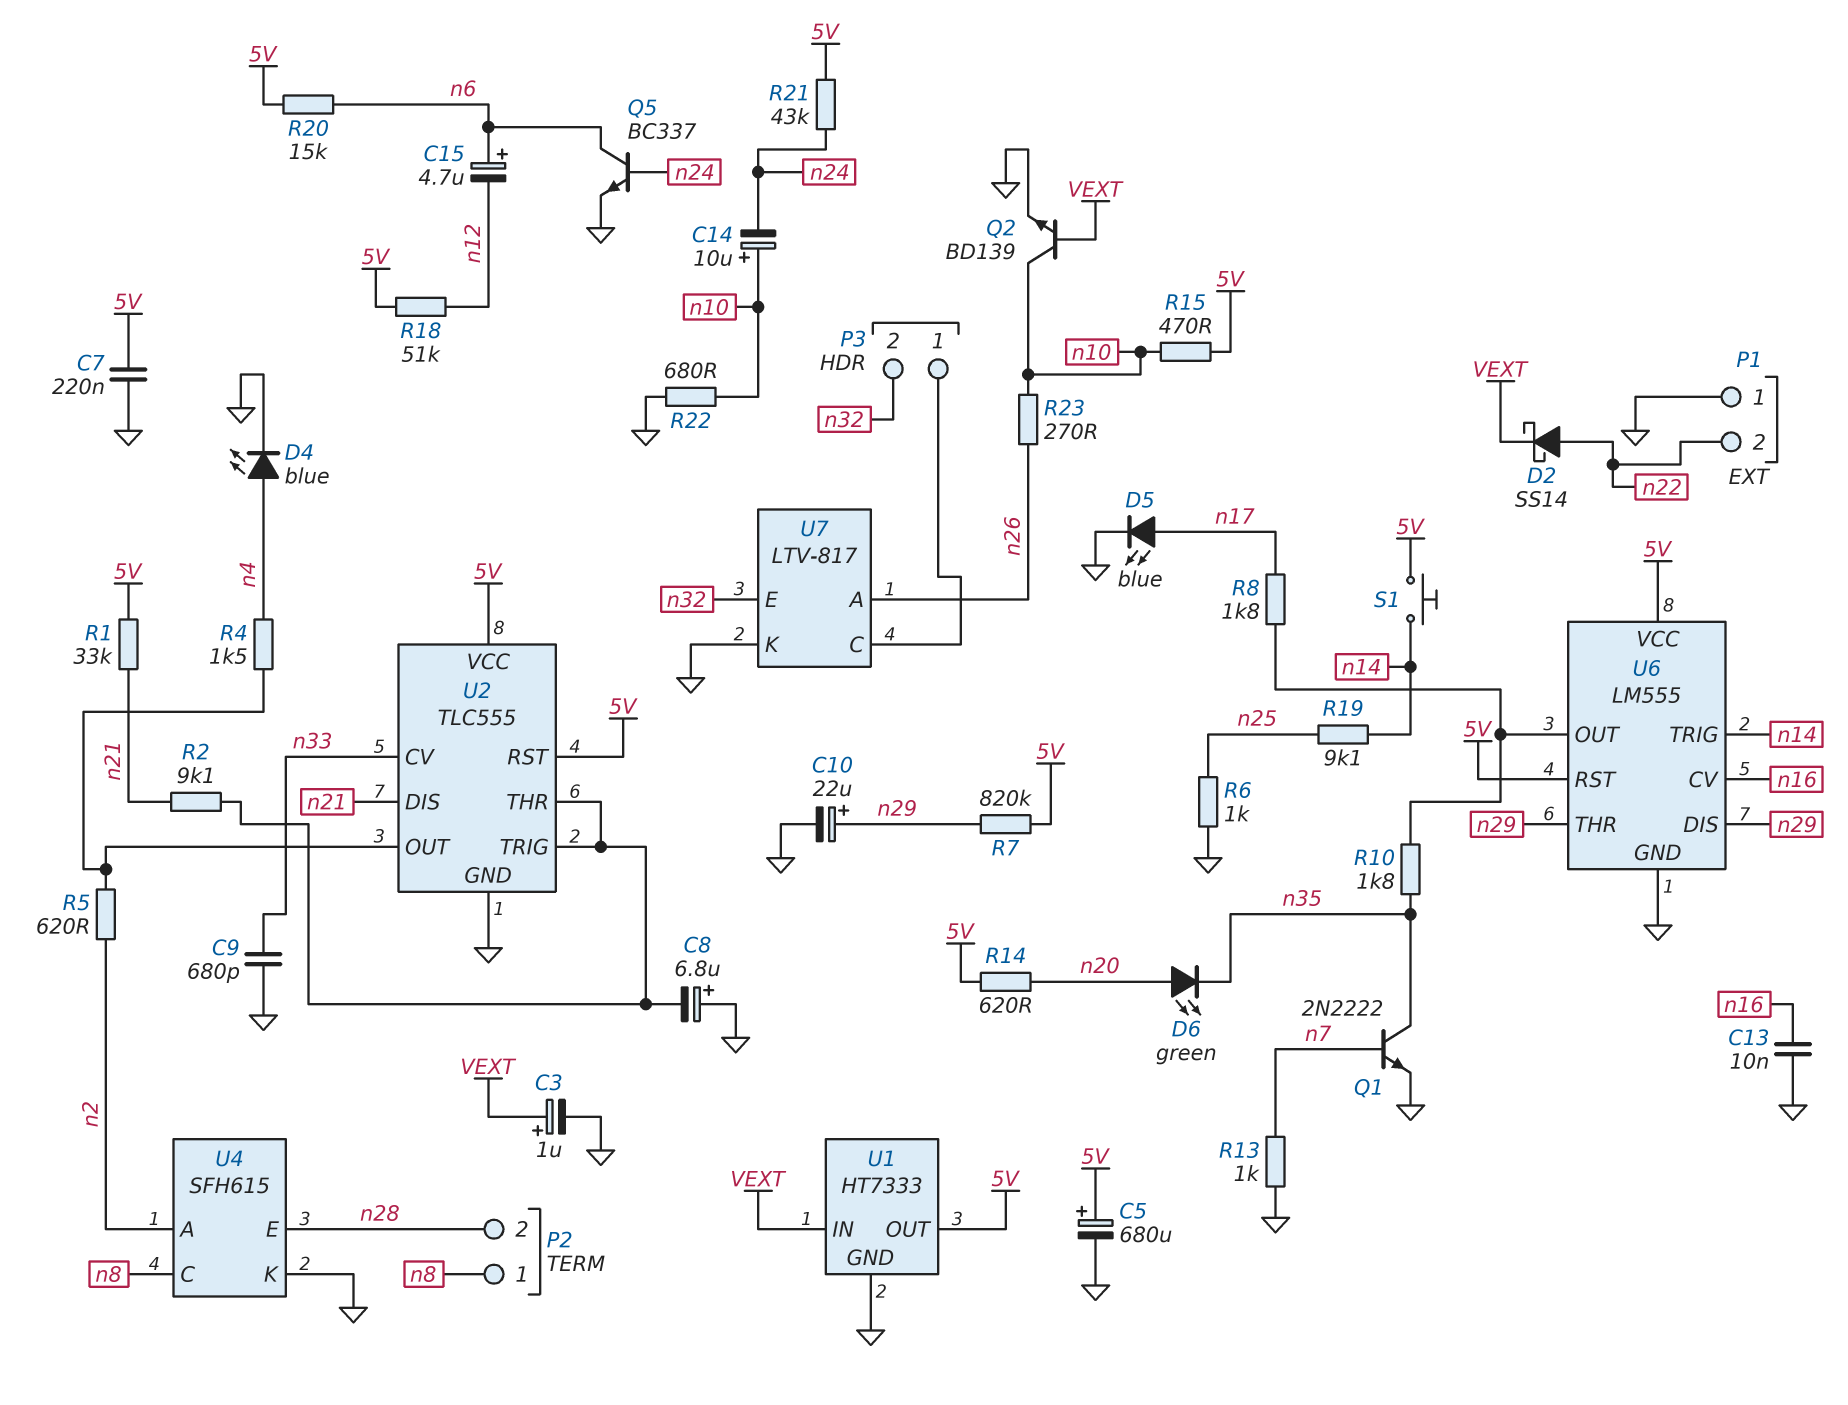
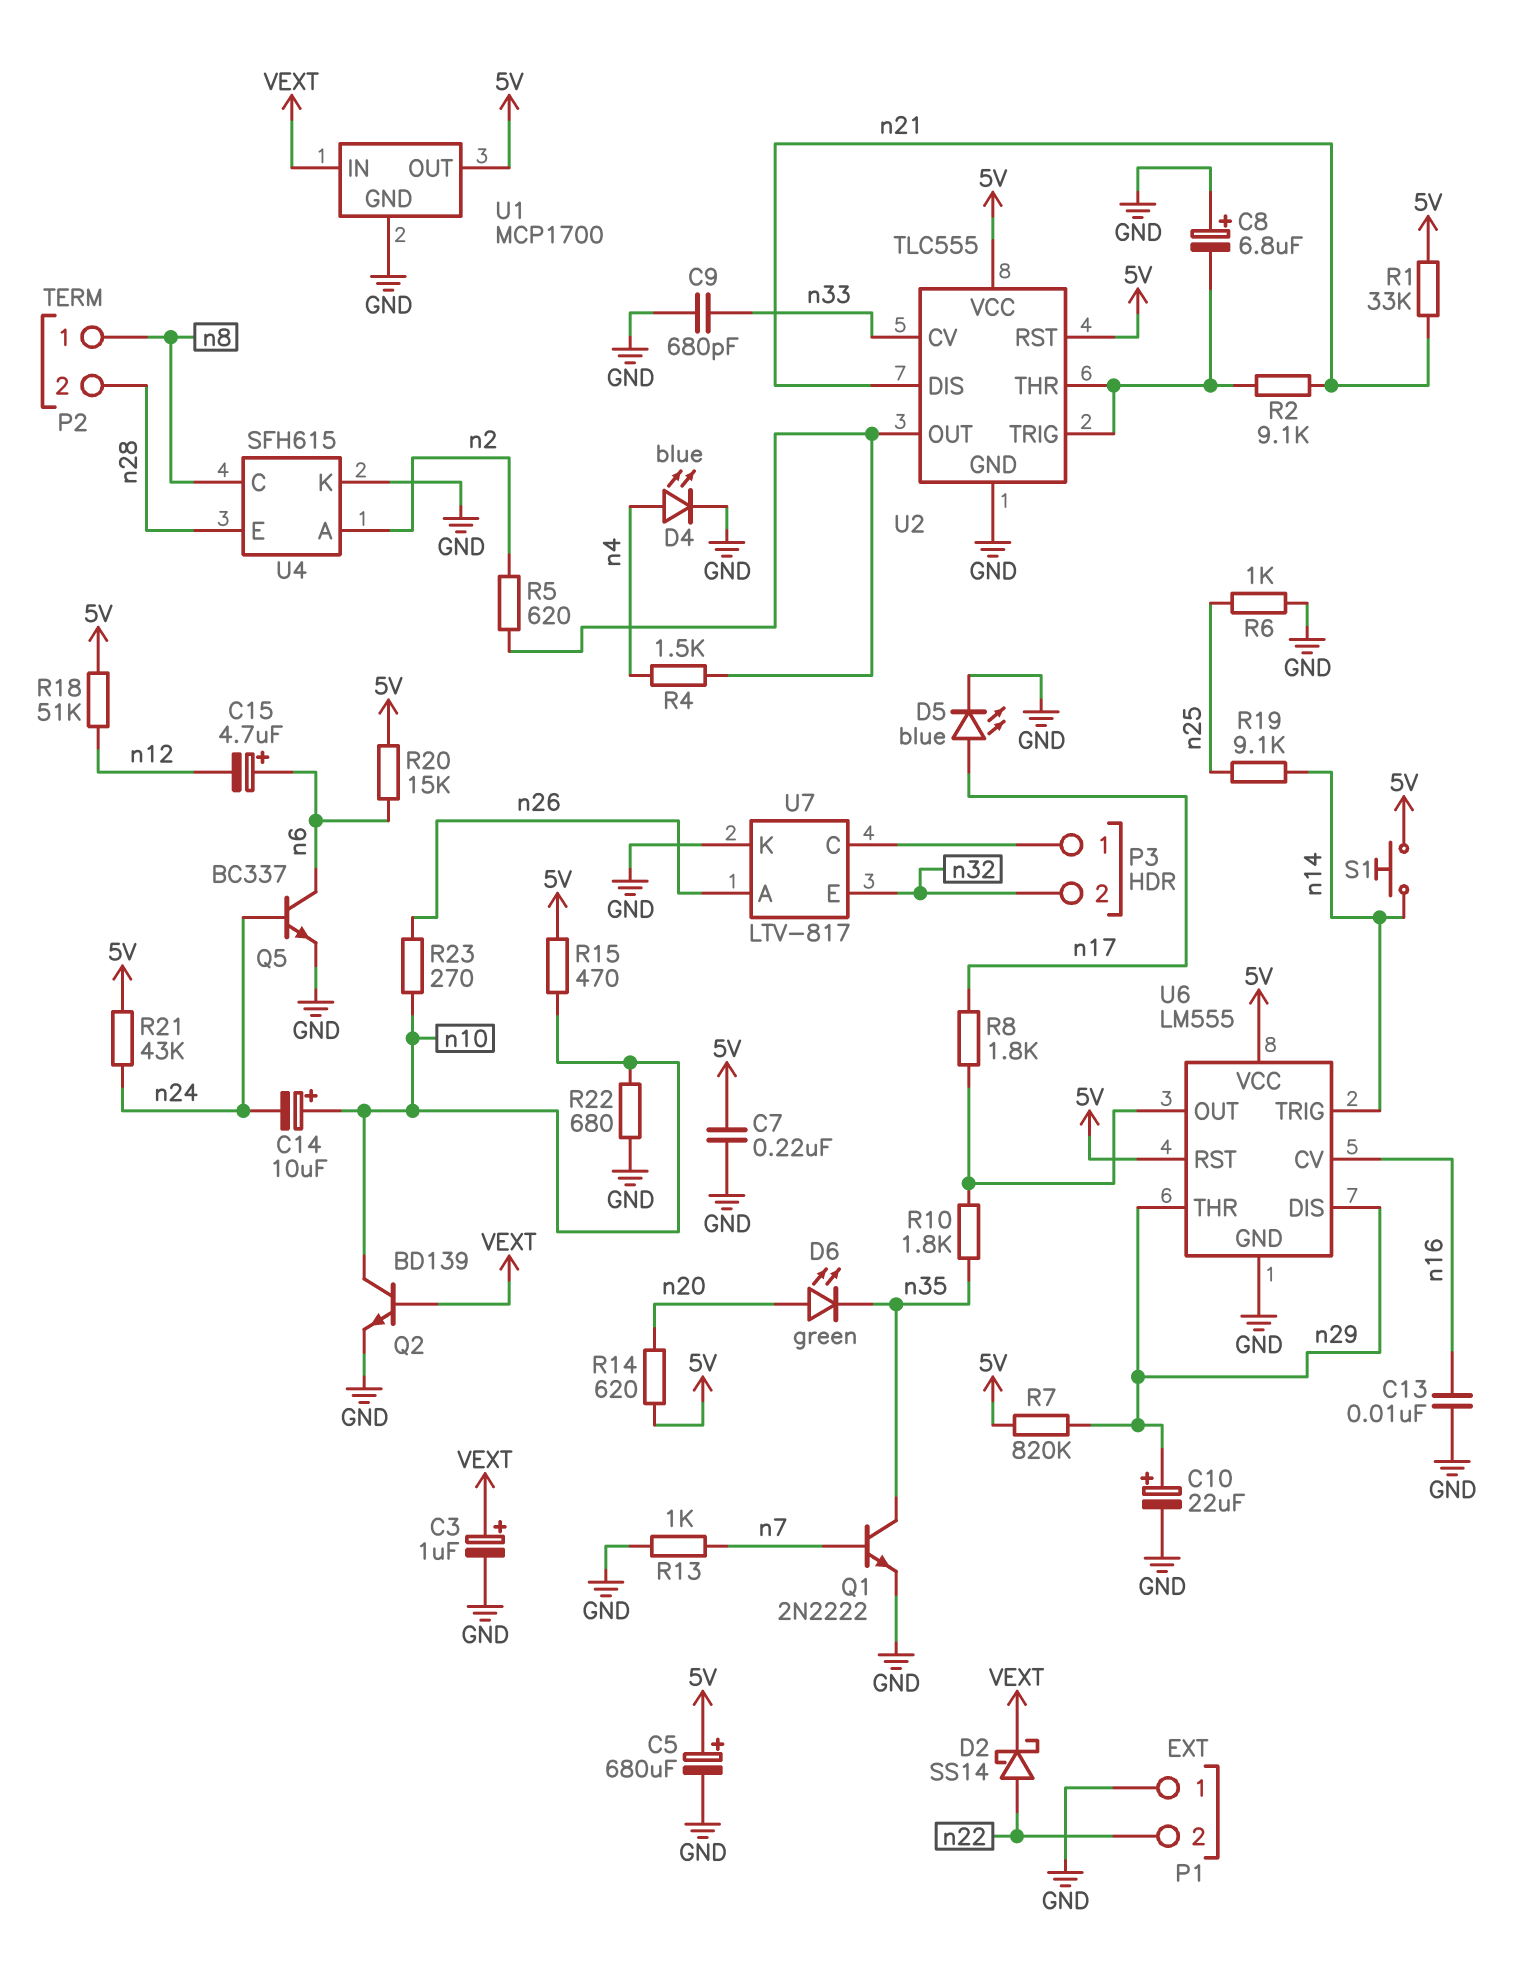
U1: HT7333 -> MCP1700

